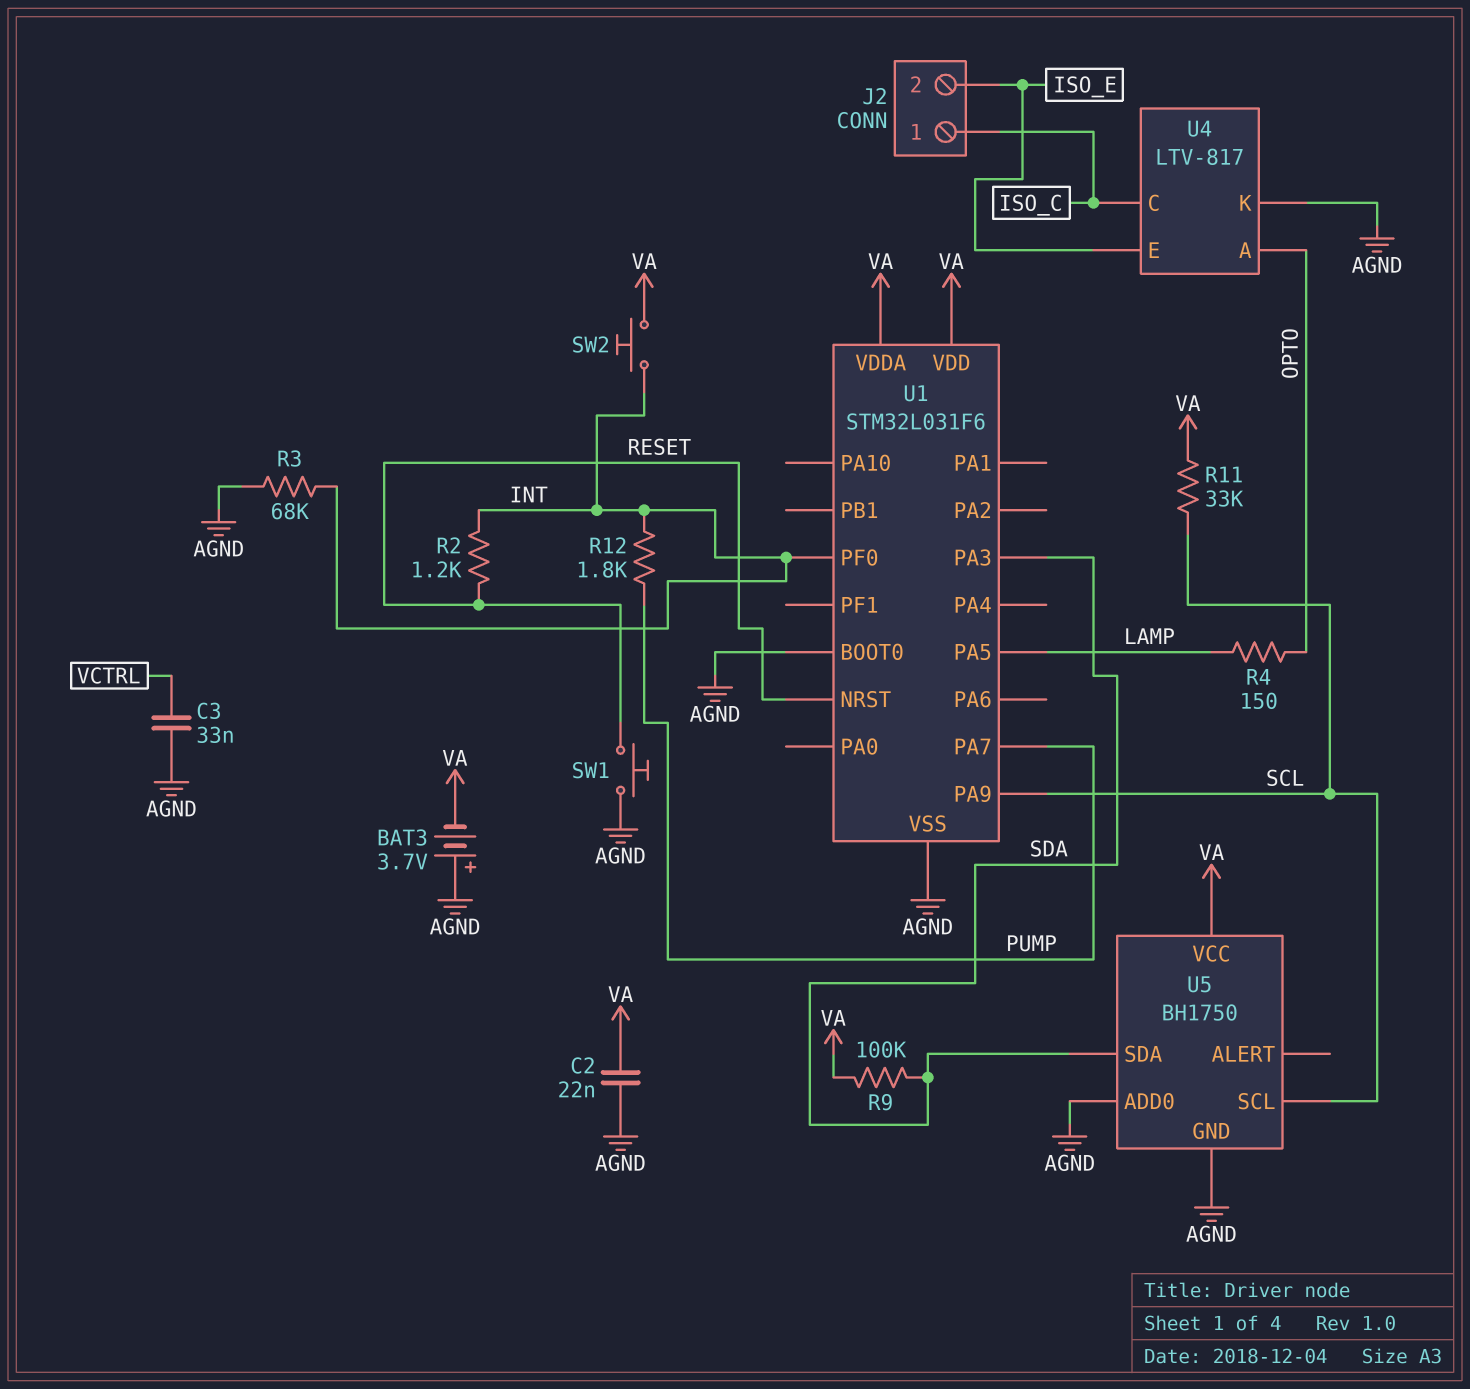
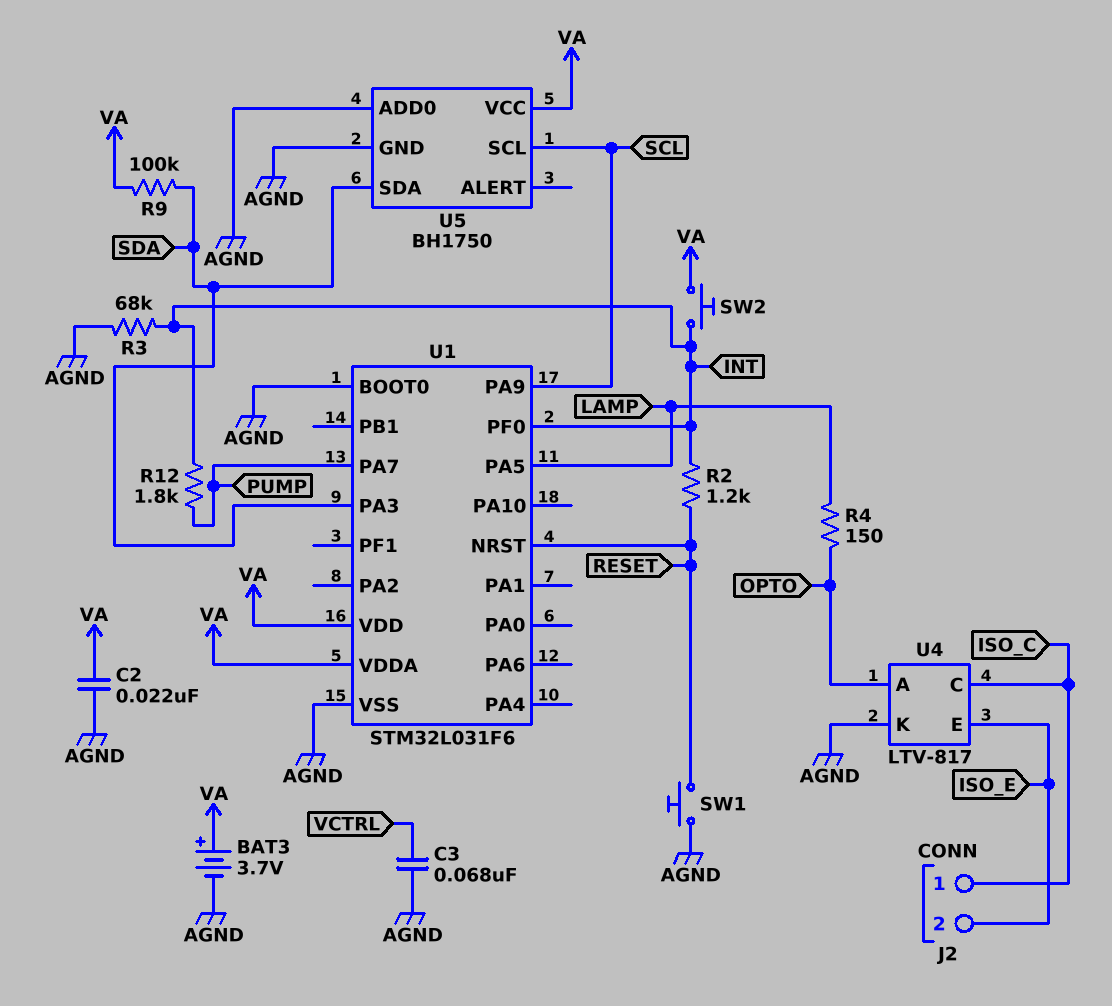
BAT3: 3.7V (plus AGND, minus VA) -> 3.7V (plus VA, minus AGND)
C3: 33nF (AGND, VCTRL) -> 68nF (AGND, VCTRL)
R11: 33k (SCL, VA) -> none

